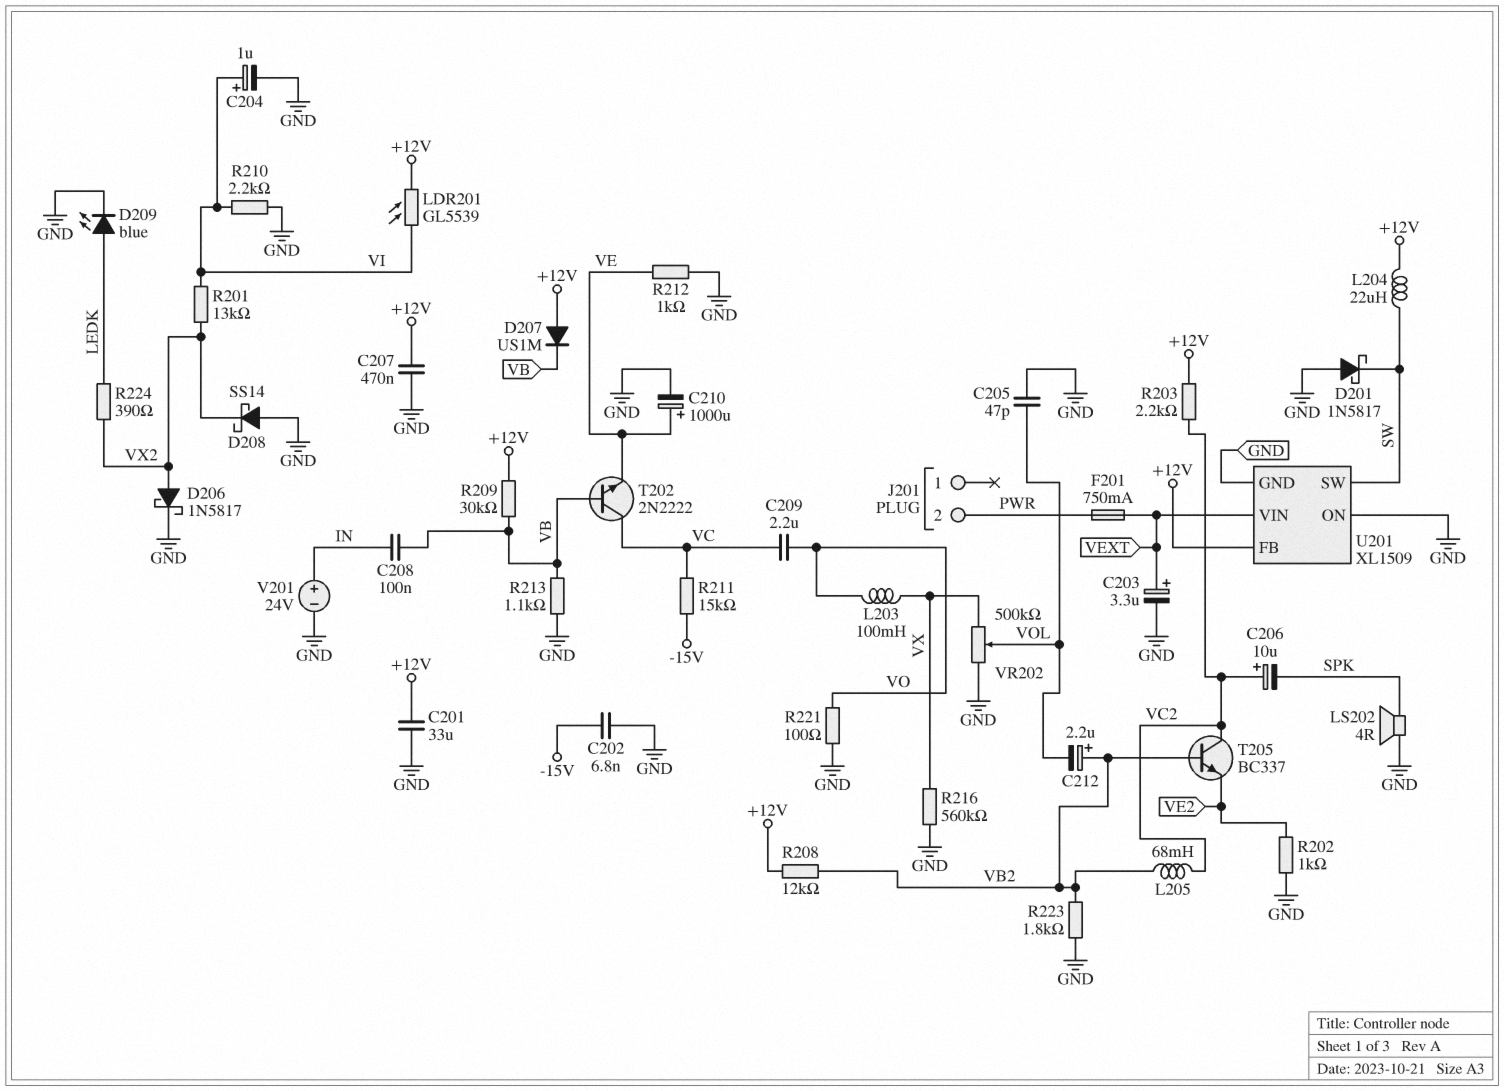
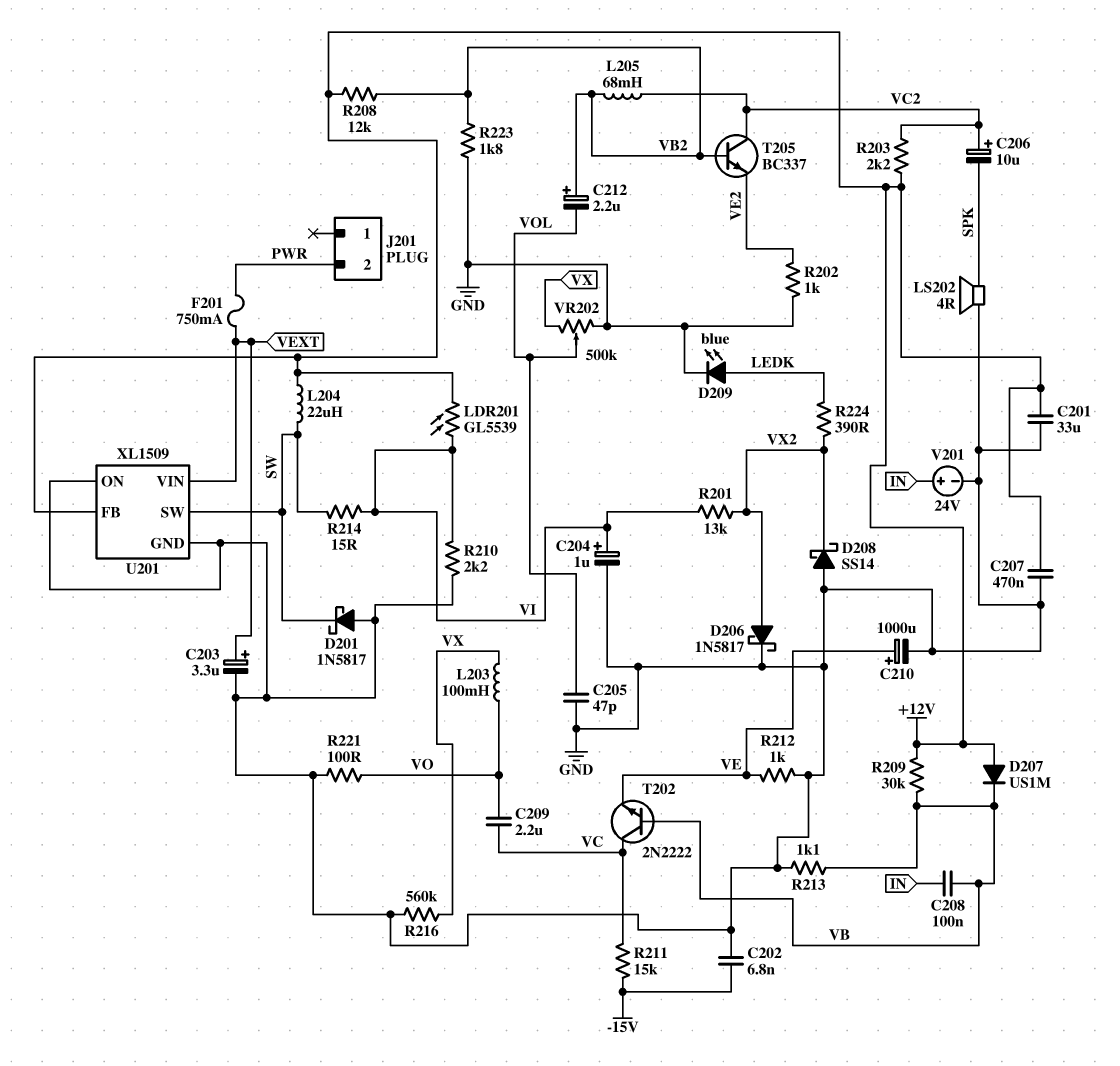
R214: none -> 15 (SW, VI)

